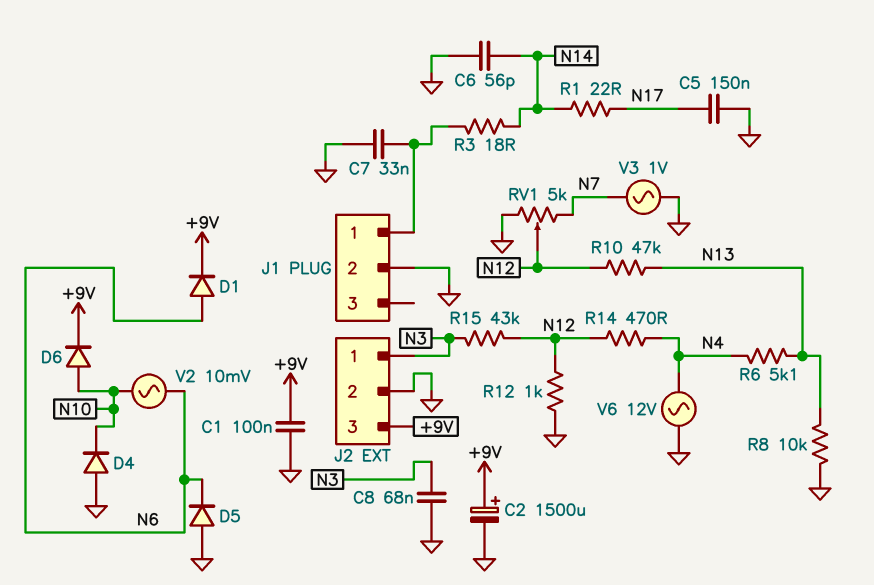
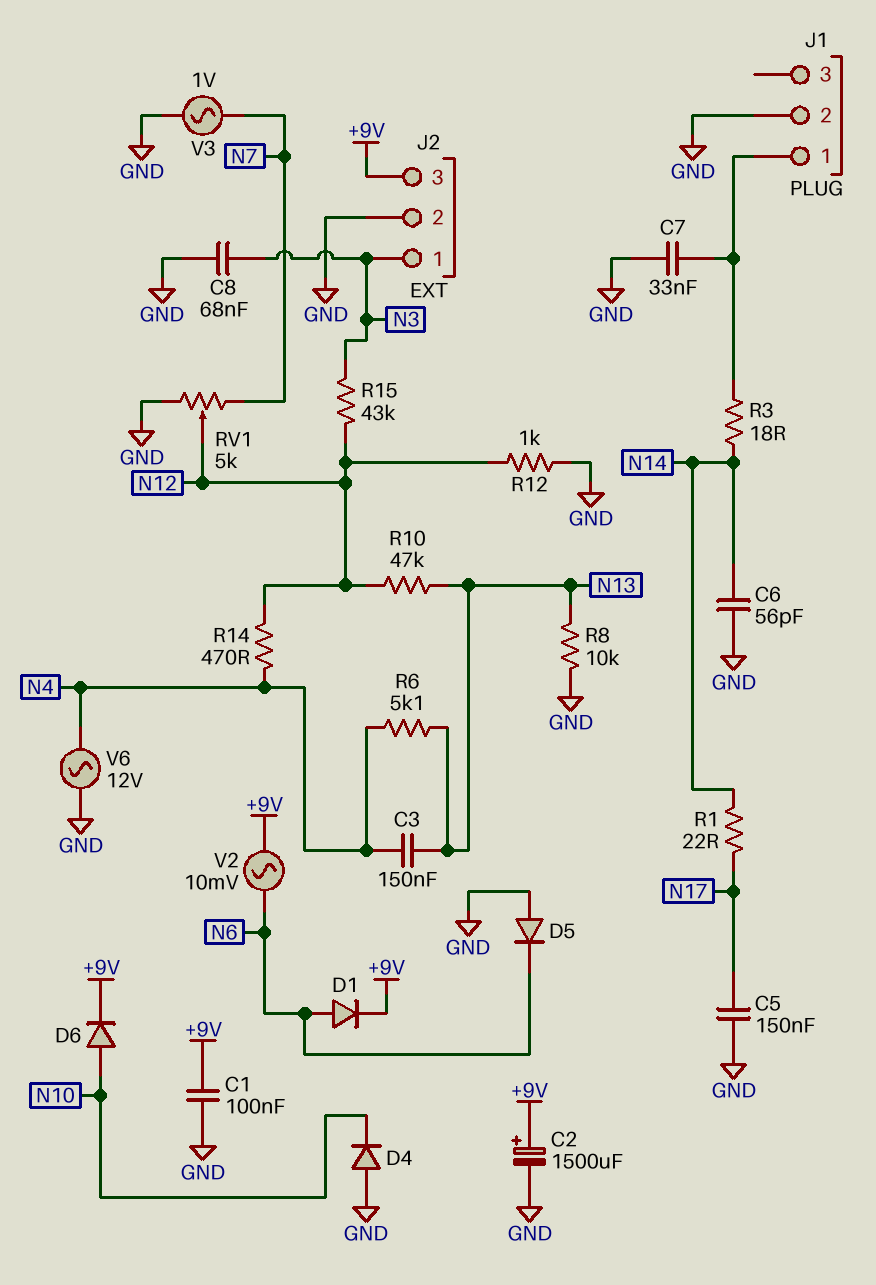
C3: none -> 150nF (N4, N13)
V2: AC 10mV (N6, N10) -> AC 10mV (+9V, N6)

